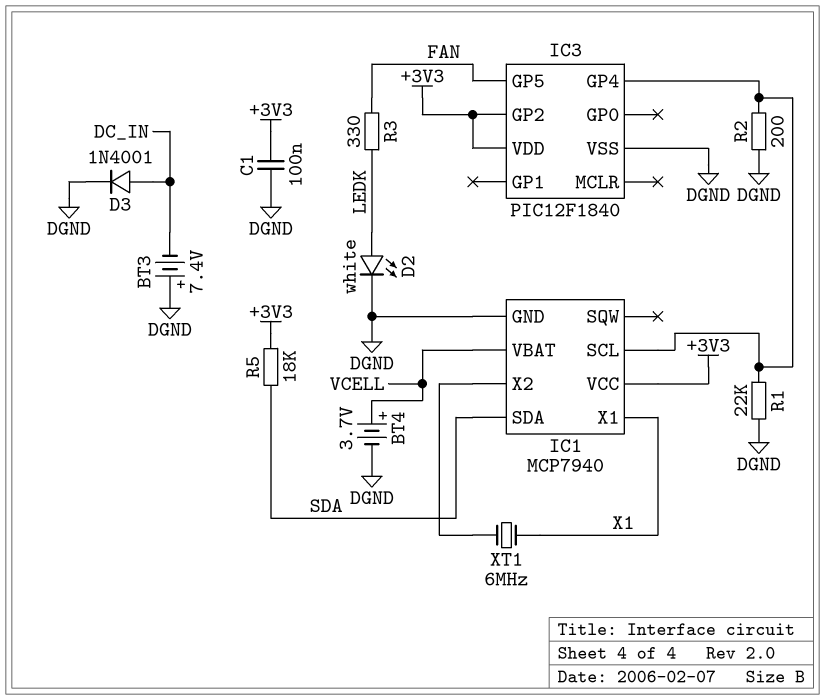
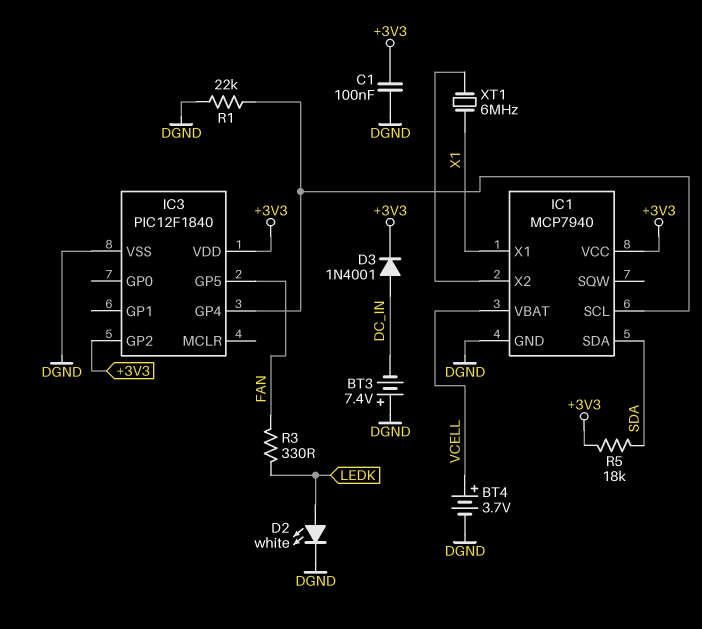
D3: diode 1N4001 (A DC_IN, K DGND) -> diode 1N4001 (A DC_IN, K +3V3)
R2: 200 (DGND, IC1/SCL) -> none

